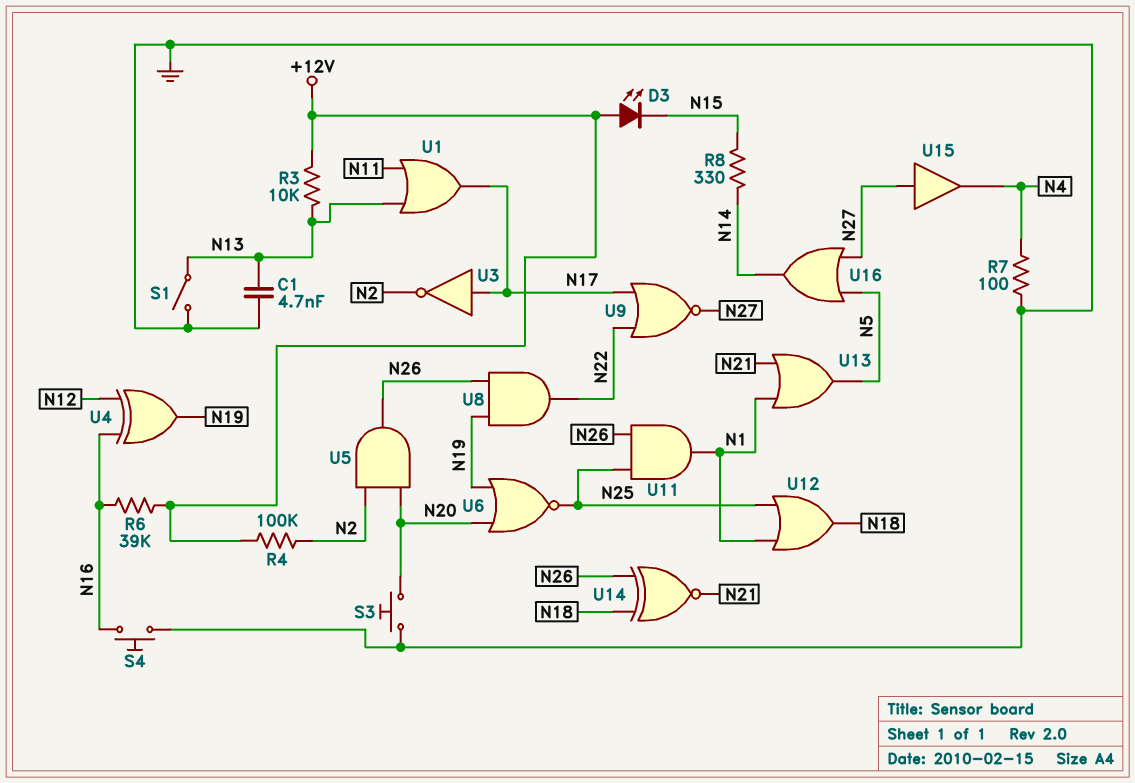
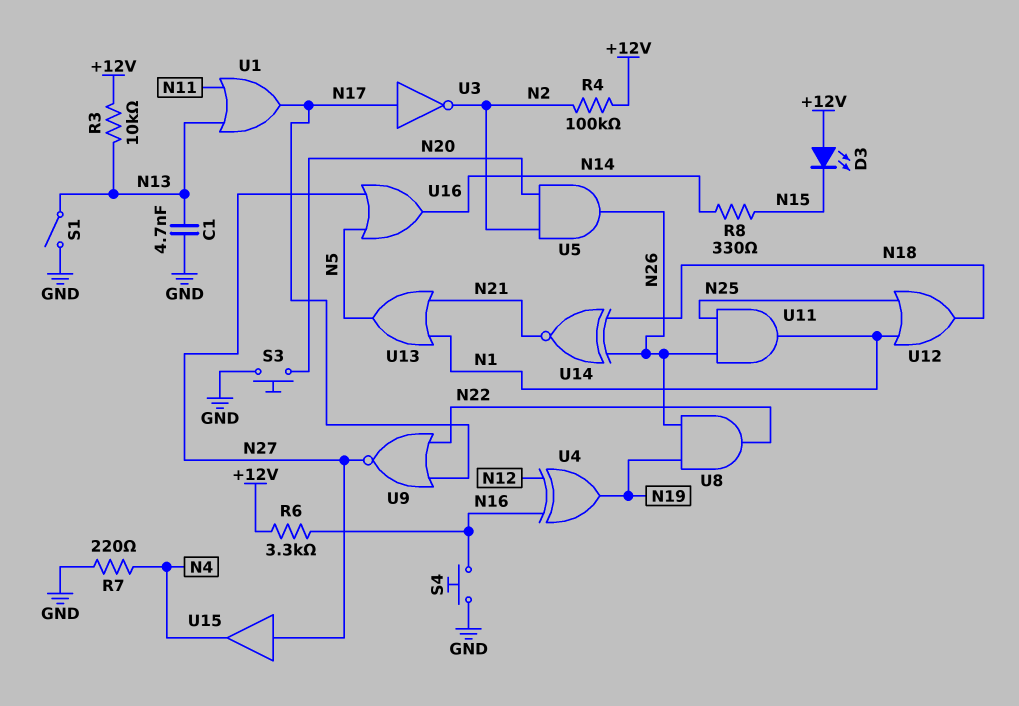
R6: 39k (+12V, N16) -> 3.3k (+12V, N16)
R7: 100 (GND, N4) -> 220 (GND, N4)
U6: NOR (in N19, in N20, out N25) -> none

